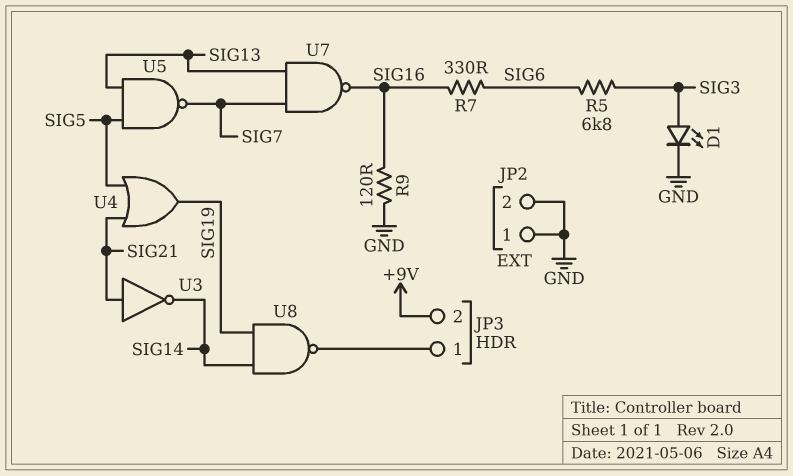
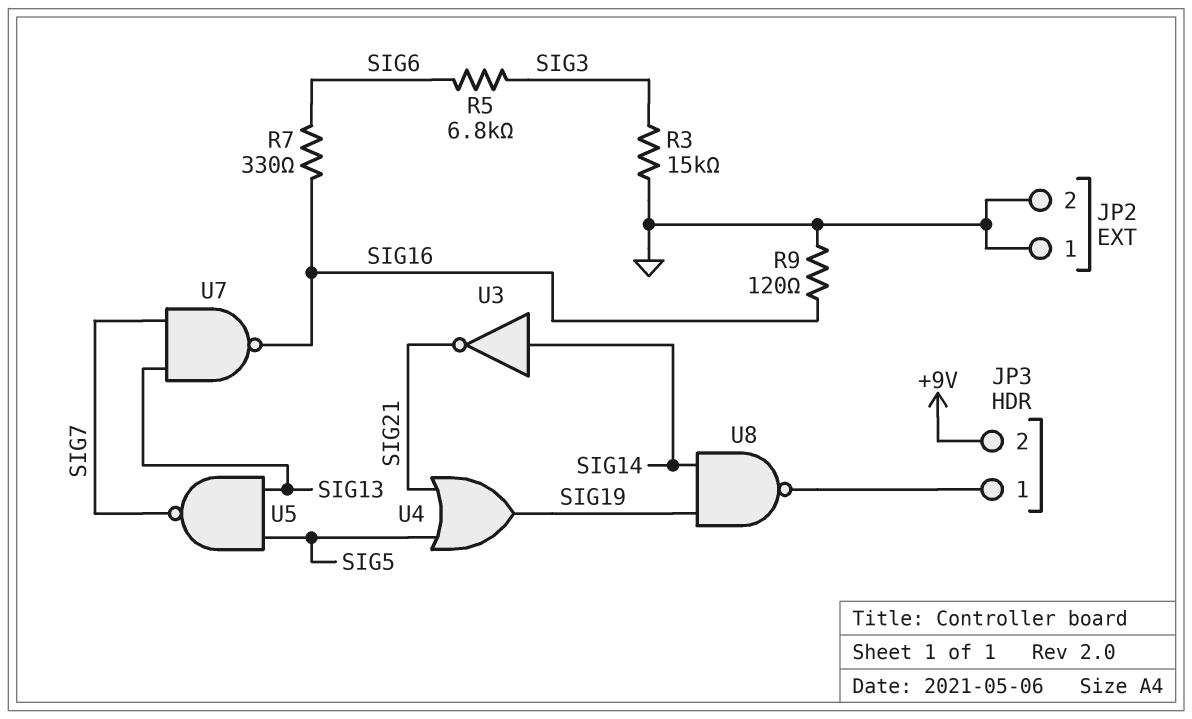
D1: LED (A SIG3, K GND) -> none
R3: none -> 15k (GND, SIG3)
U3: NOT (in SIG21, out SIG14) -> NOT (in SIG14, out SIG21)

